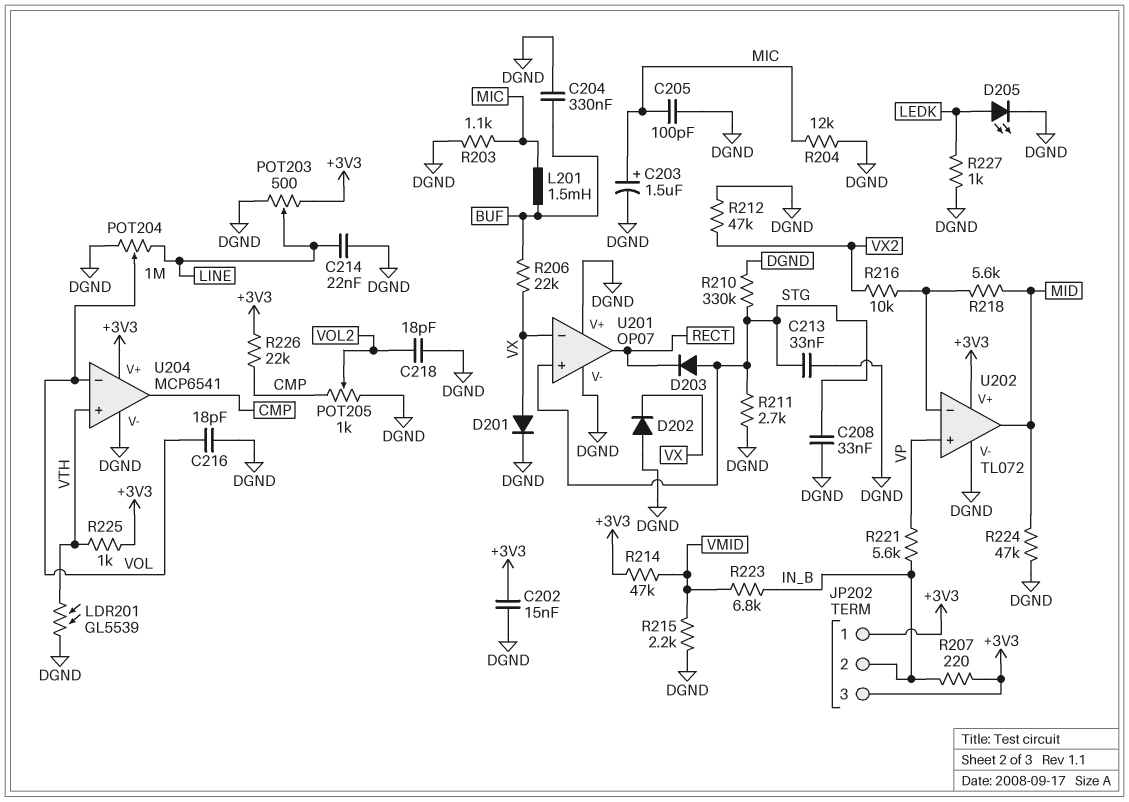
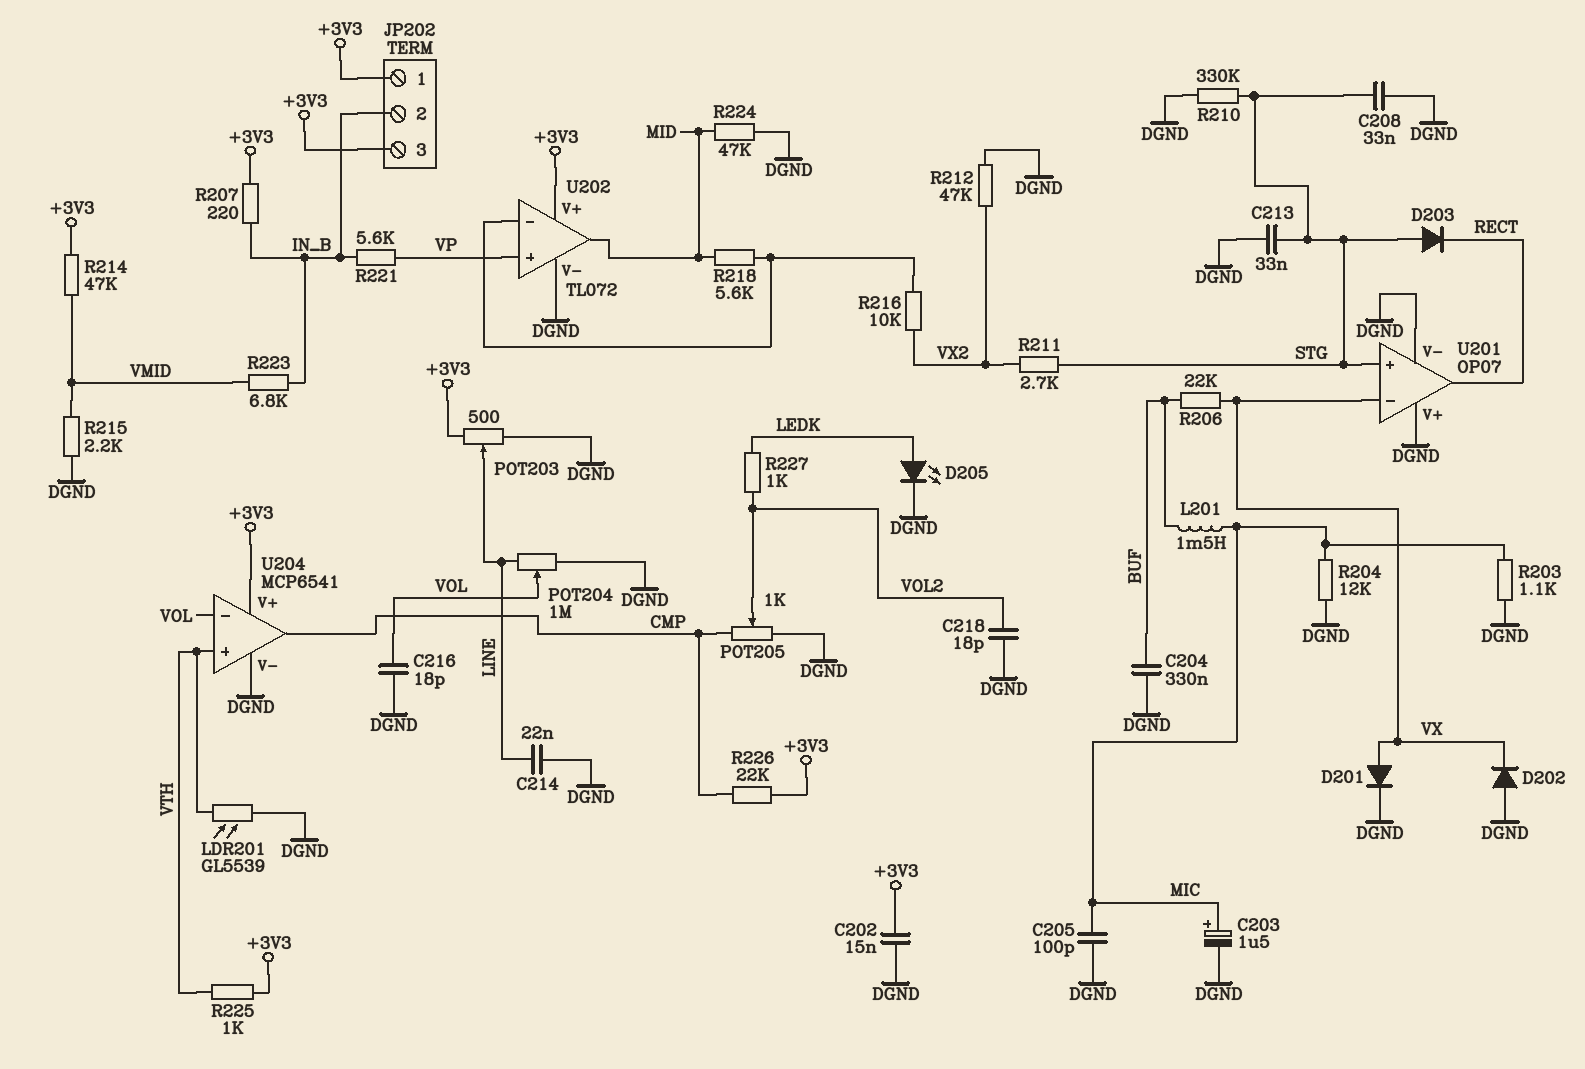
R211: 2.7k (DGND, STG) -> 2.7k (STG, VX2)
R227: 1k (DGND, LEDK) -> 1k (LEDK, VOL2)

